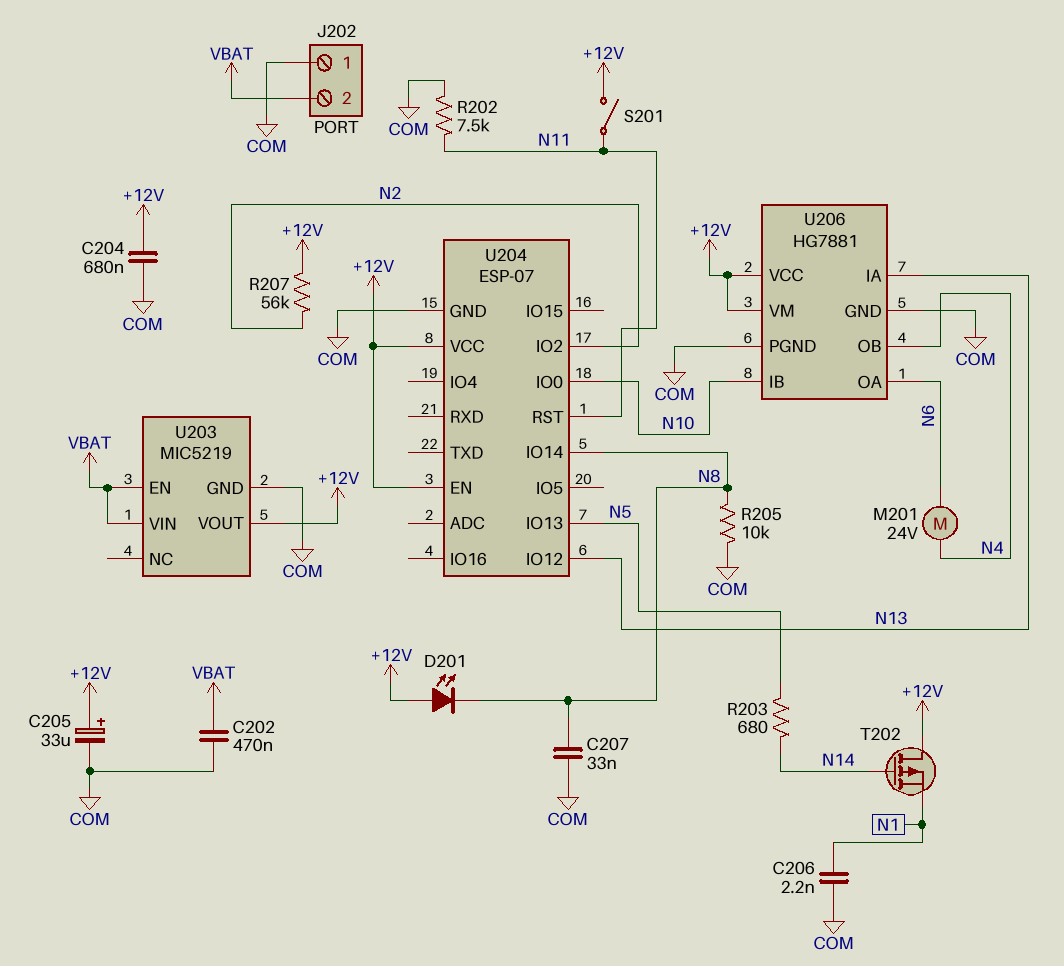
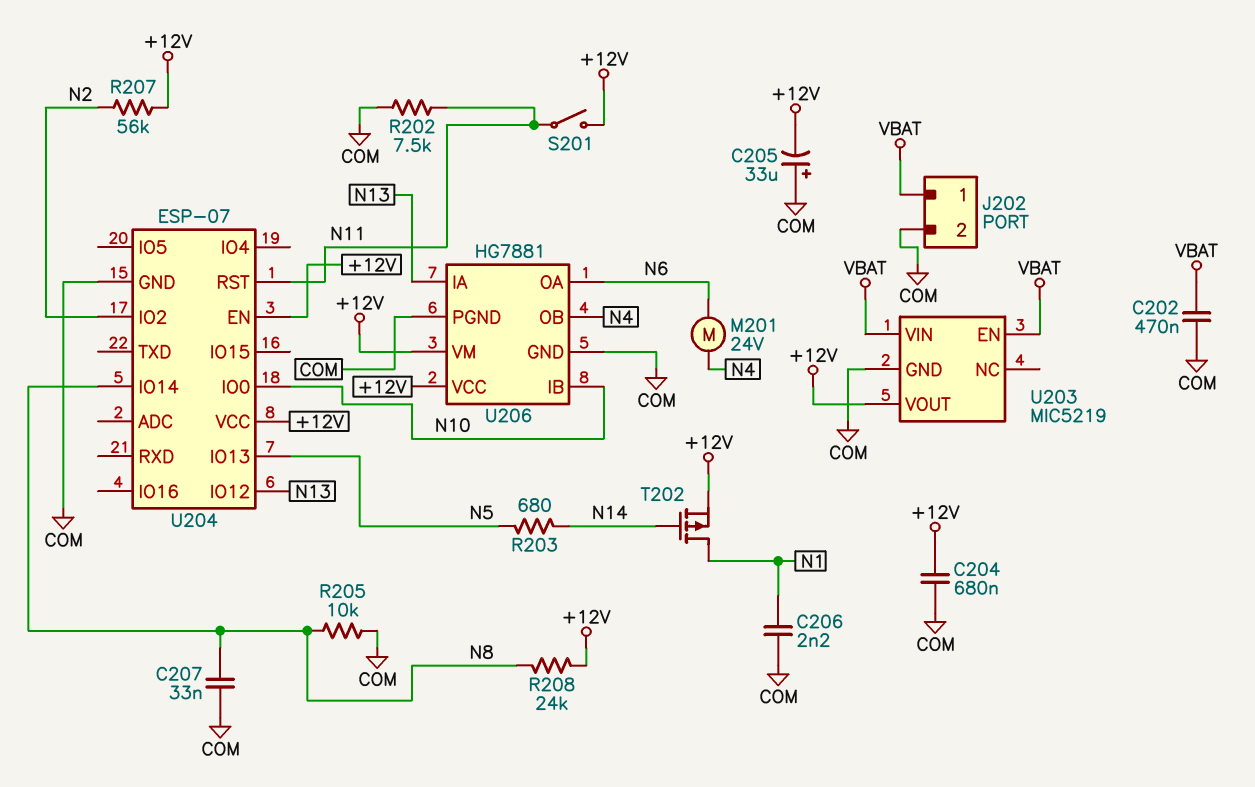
C205: 33uF (plus +12V, minus COM) -> 33uF (plus COM, minus +12V)
D201: LED (A +12V, K N8) -> none
J202 pin 1: COM -> VBAT
J202 pin 2: VBAT -> COM
R208: none -> 24k (+12V, N8)
T202: PMOS (G N14, D +12V, S N1) -> PMOS (G N14, D N1, S +12V)

